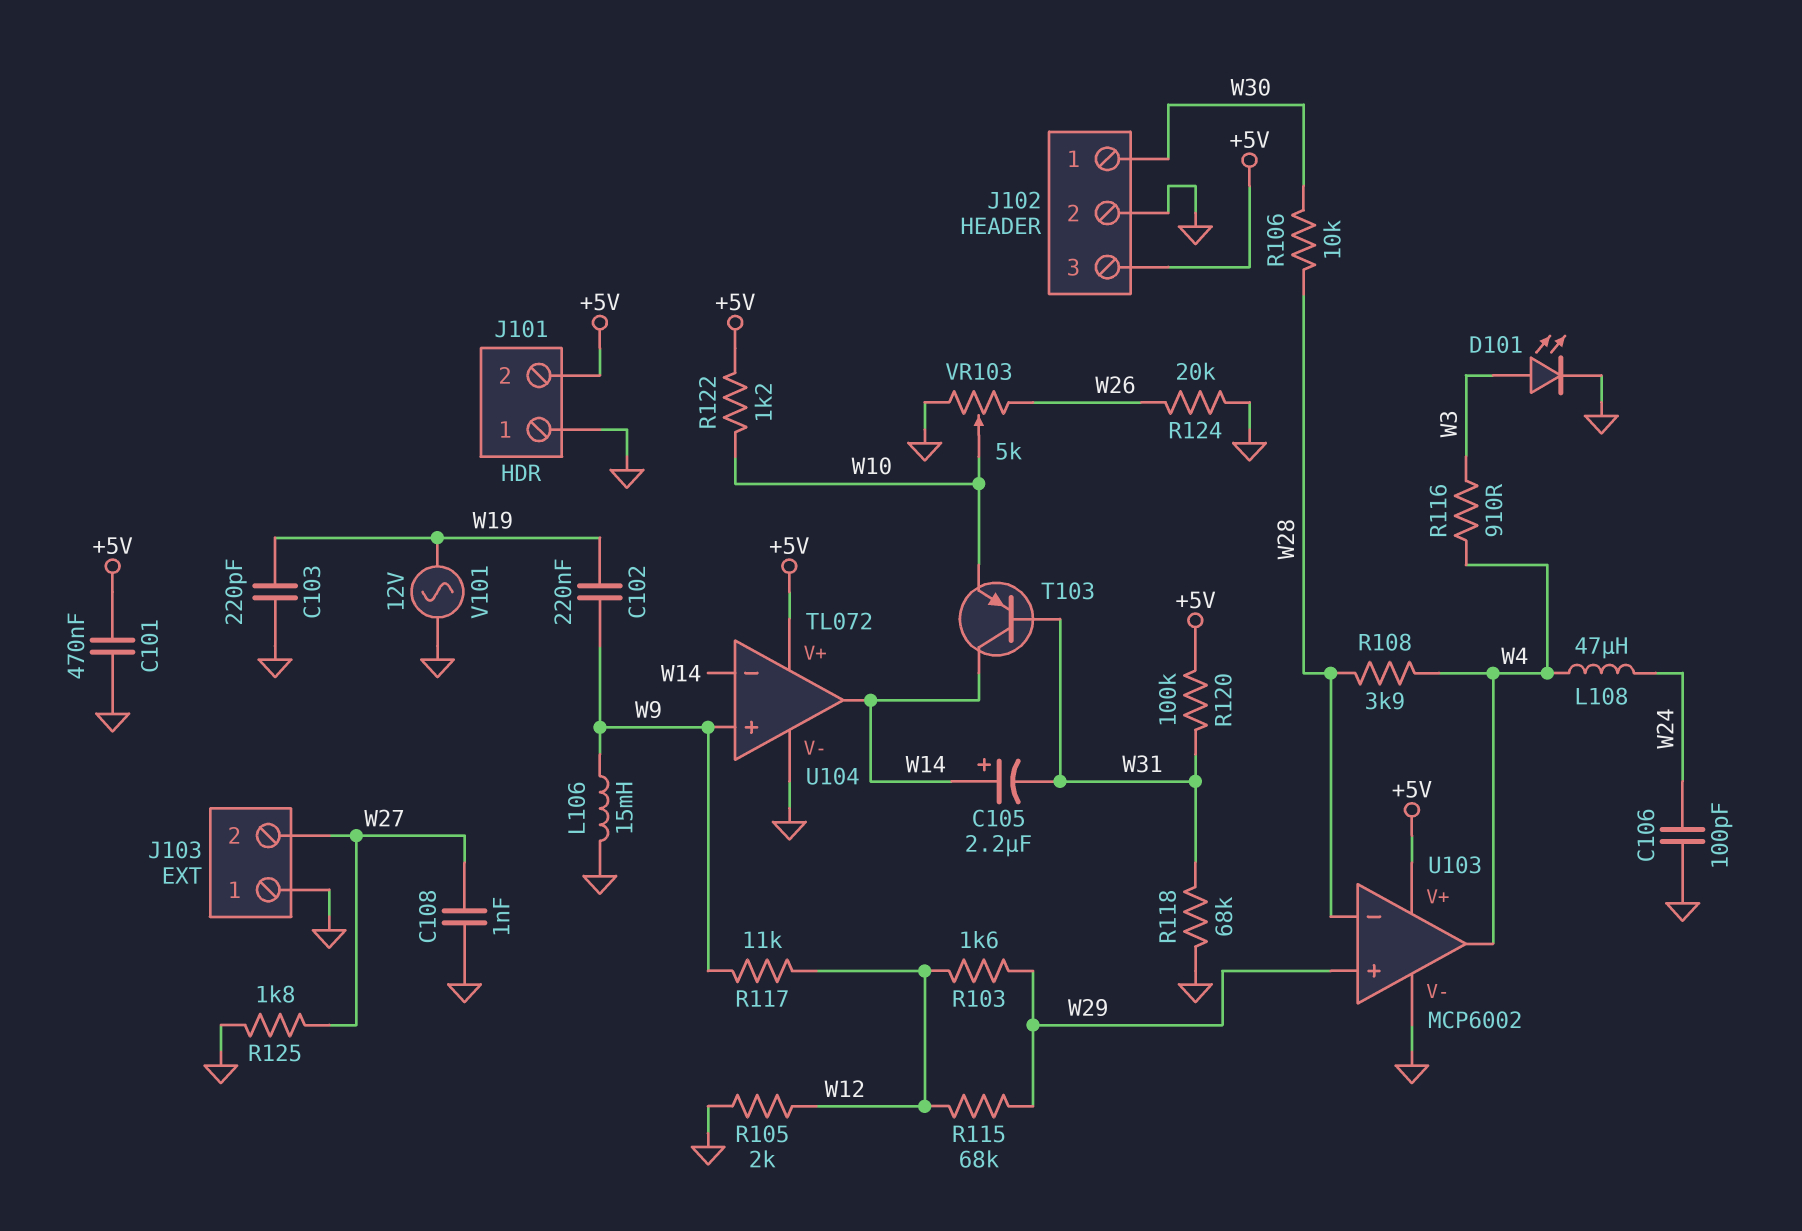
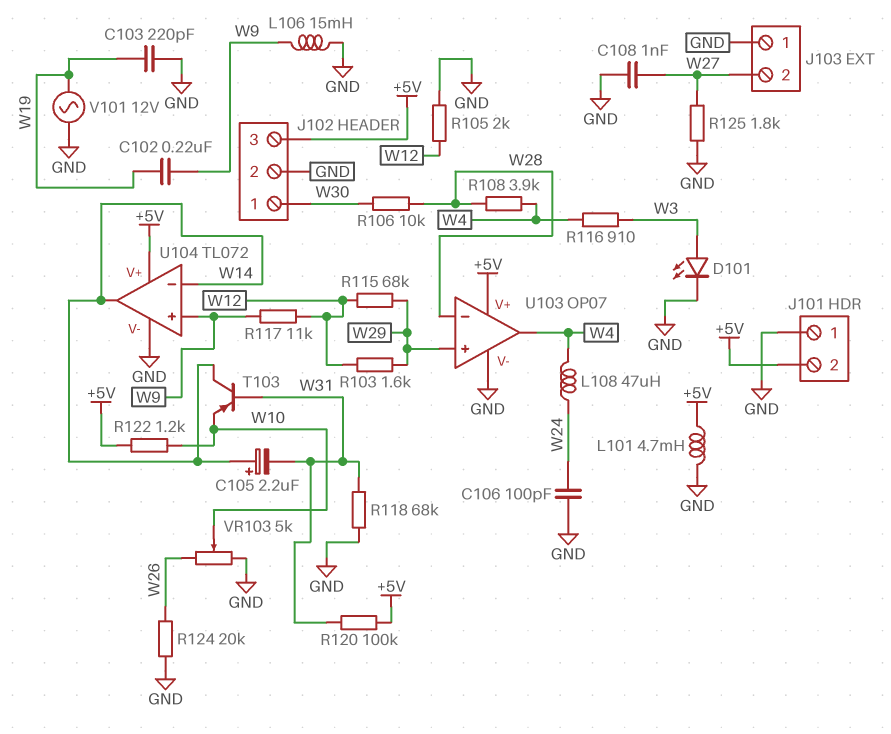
C101: 470nF (+5V, GND) -> none
L101: none -> 4.7mH (+5V, GND)
U103: MCP6002 -> OP07

